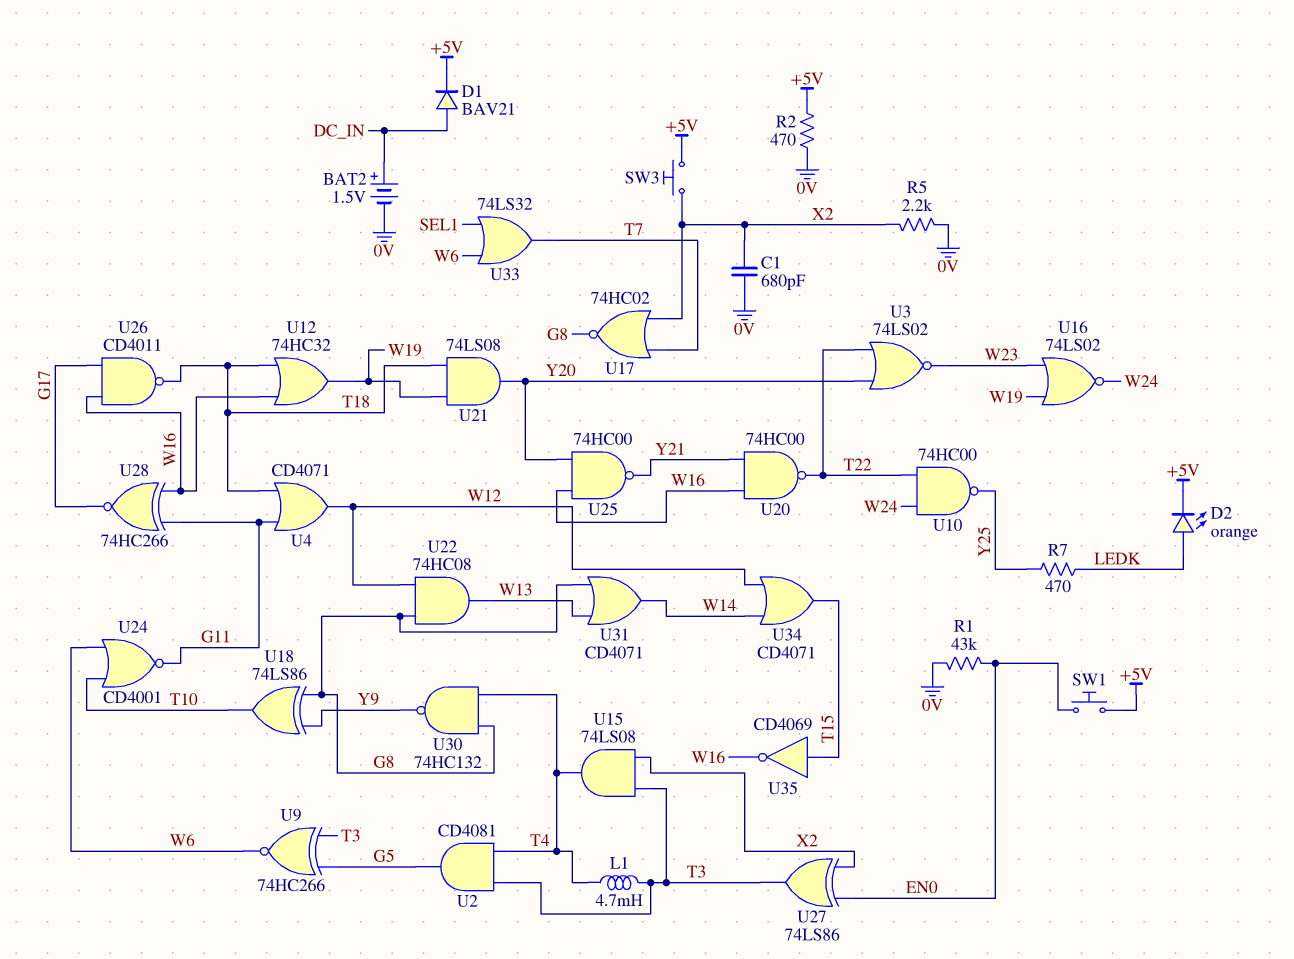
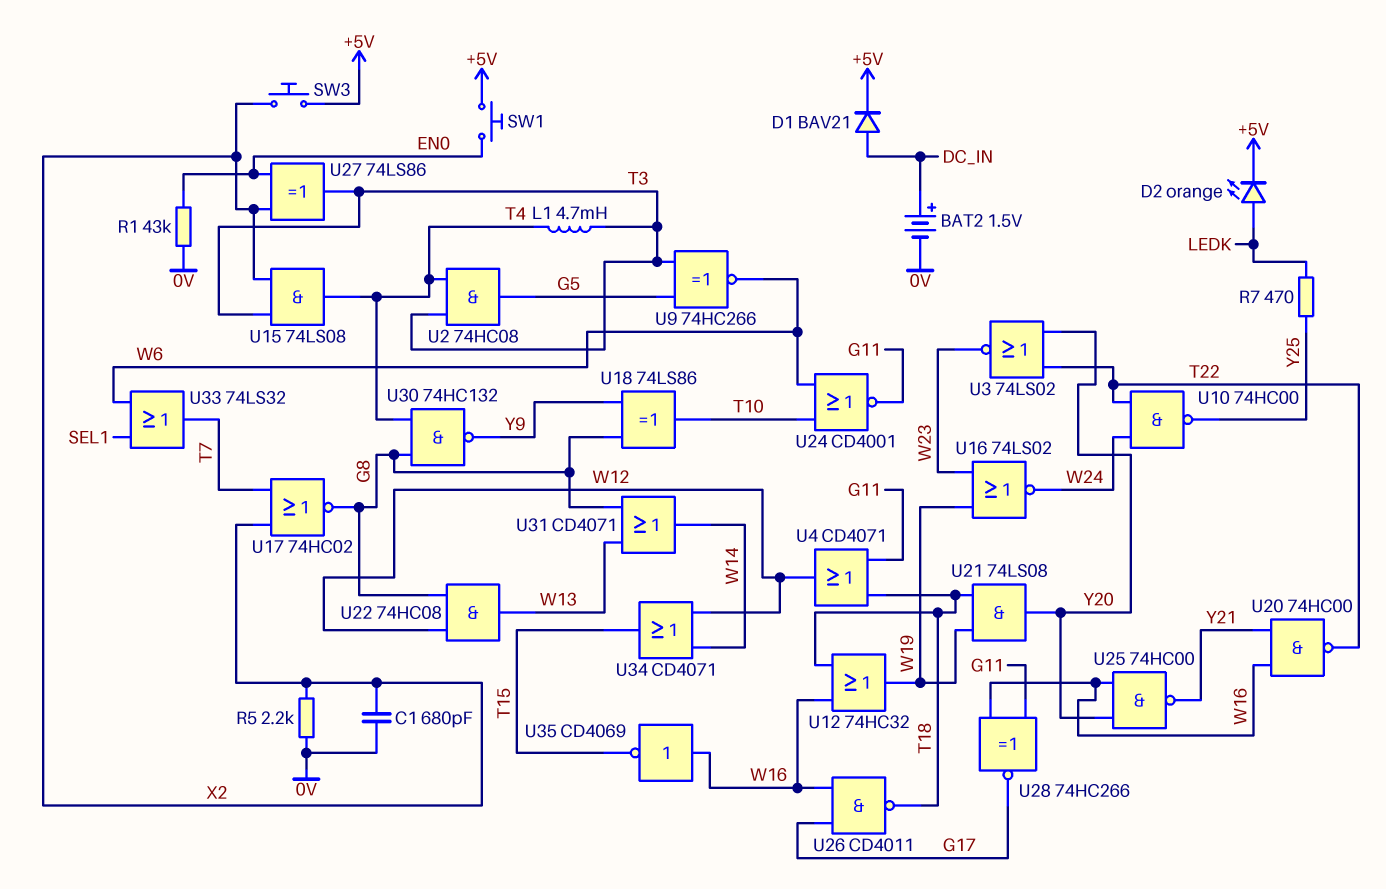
R2: 470 (+5V, 0V) -> none
U2: AND CD4081 (in T3, in T4, out G5) -> AND 74HC08 (in T3, in T4, out G5)
U35: NOT CD4069 (in T15, out W16) -> NOT CD4069 (in W16, out T15)

